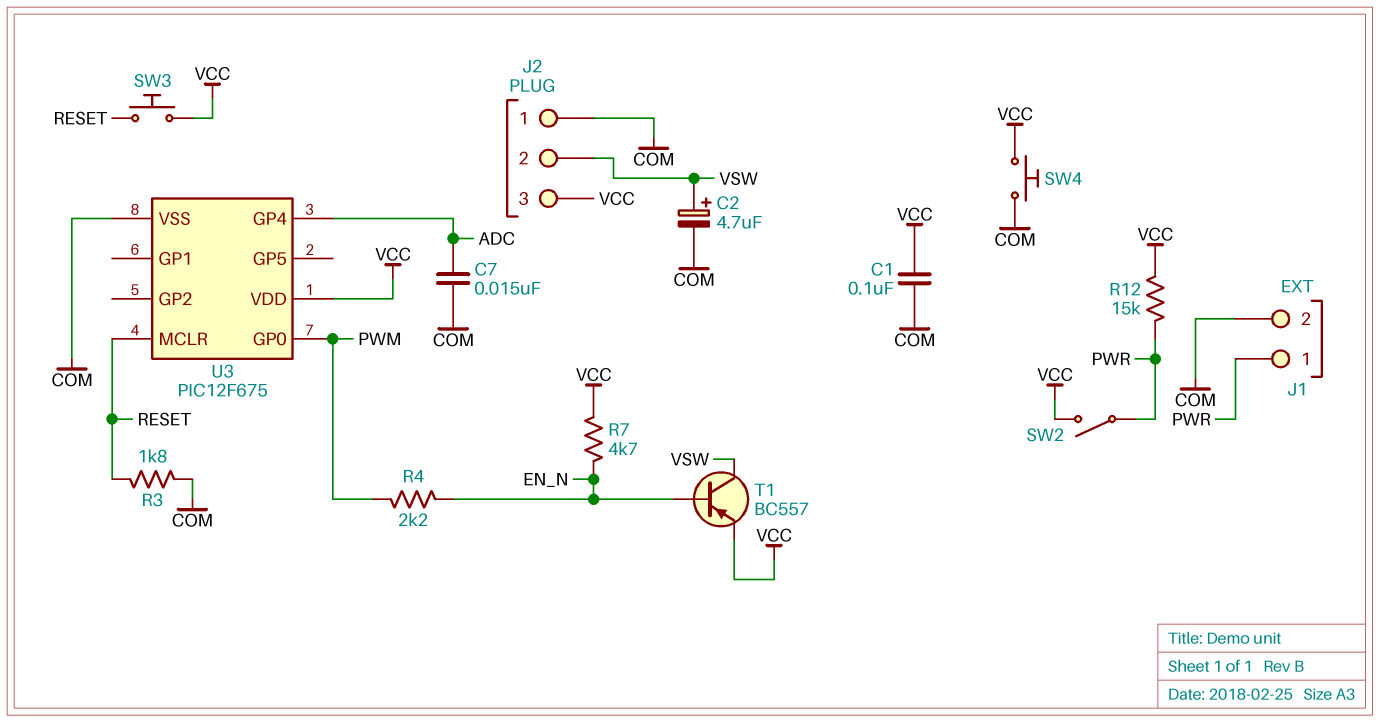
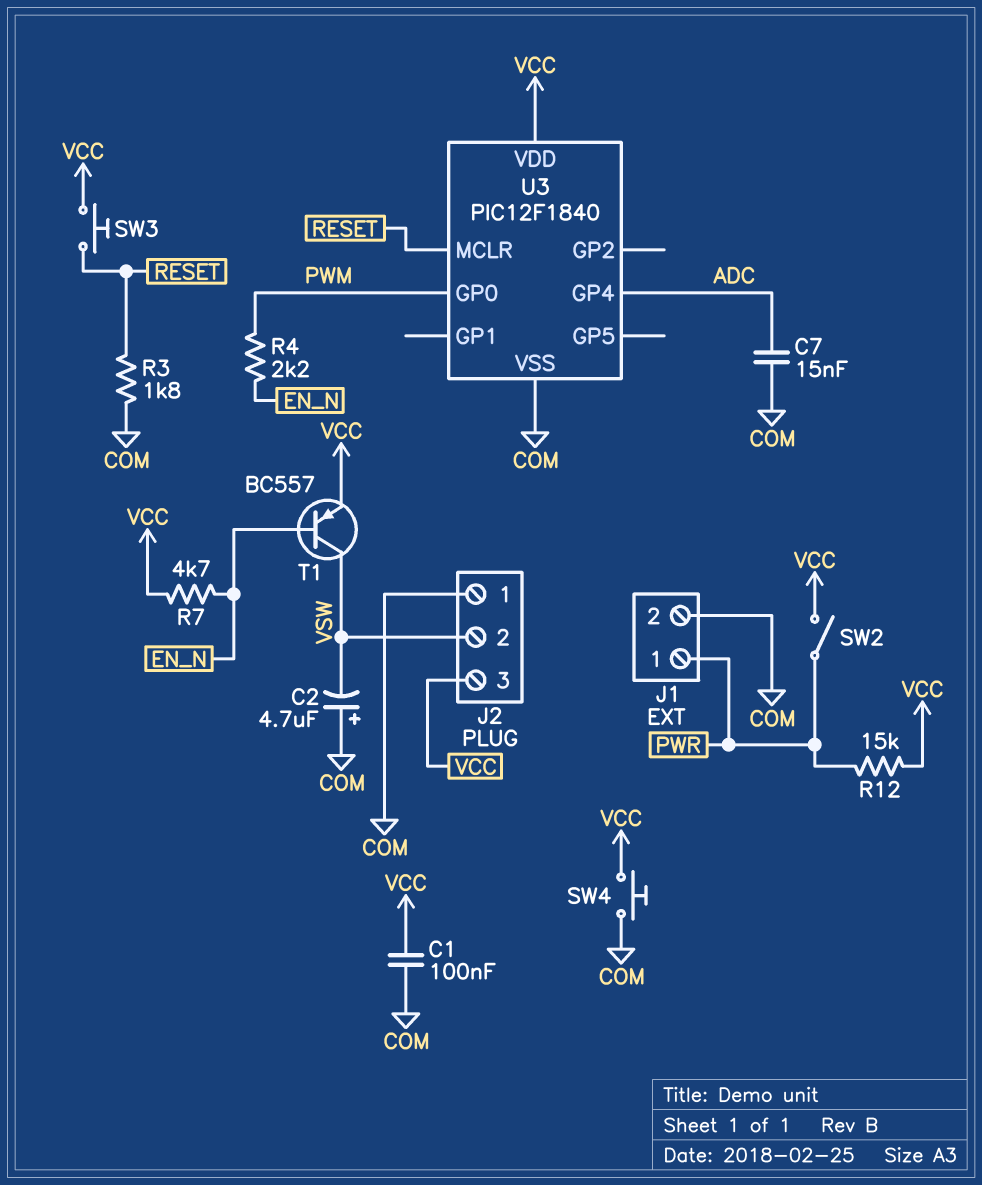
C2: 4.7uF (plus VSW, minus COM) -> 4.7uF (plus COM, minus VSW)
U3: PIC12F675 -> PIC12F1840

